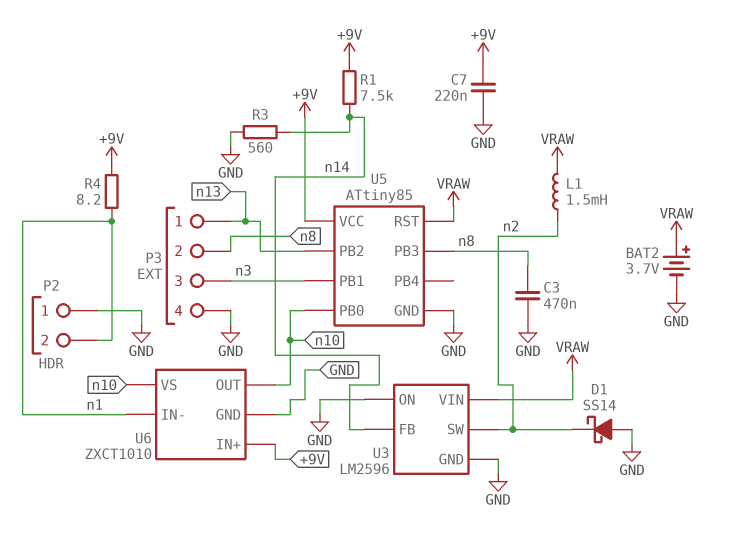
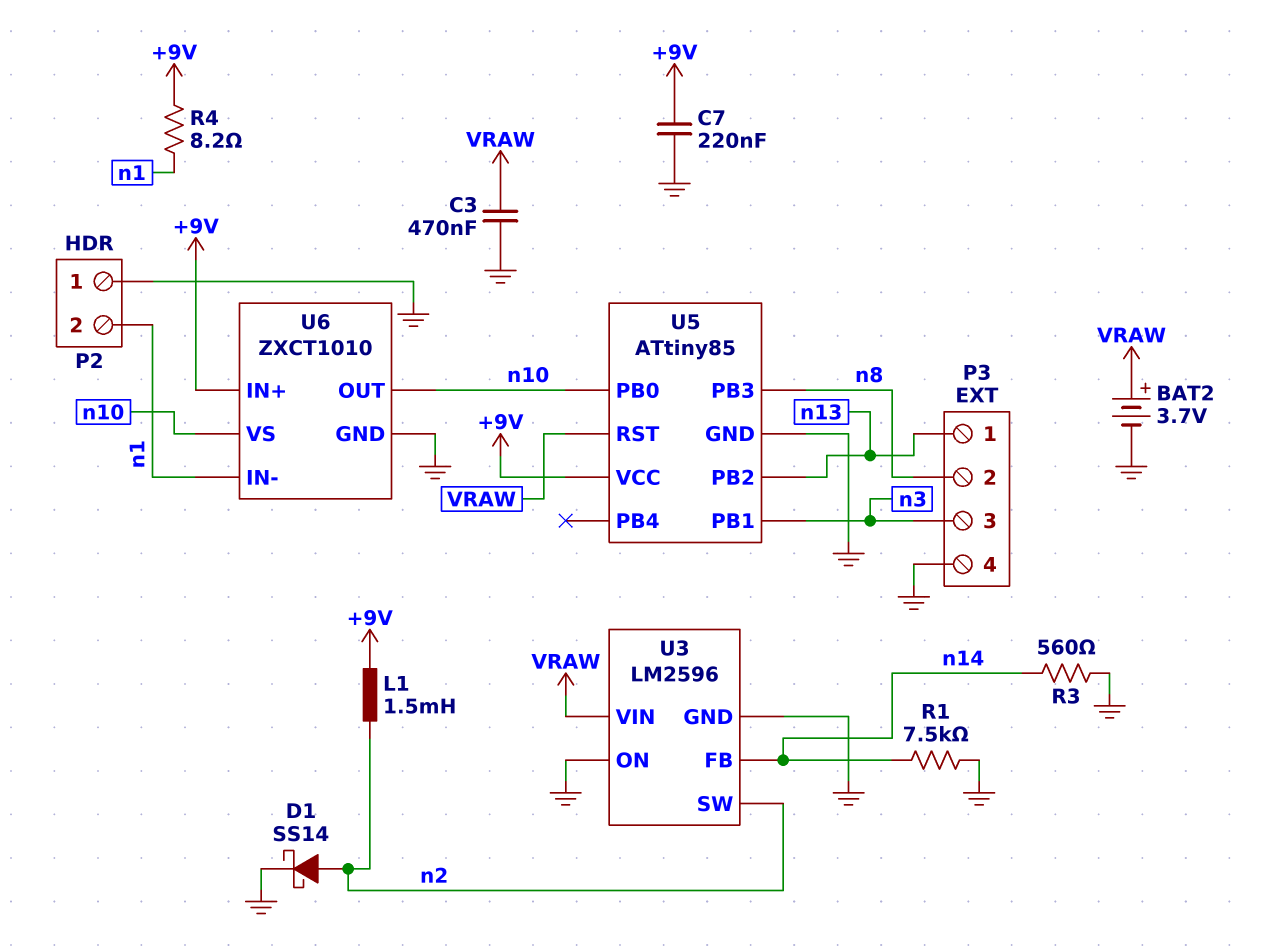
C3: 470nF (GND, n8) -> 470nF (GND, VRAW)
D1: schottky SS14 (A GND, K n2) -> schottky SS14 (A n2, K GND)
L1: 1.5mH (VRAW, n2) -> 1.5mH (+9V, n2)
R1: 7.5k (+9V, n14) -> 7.5k (GND, n14)

